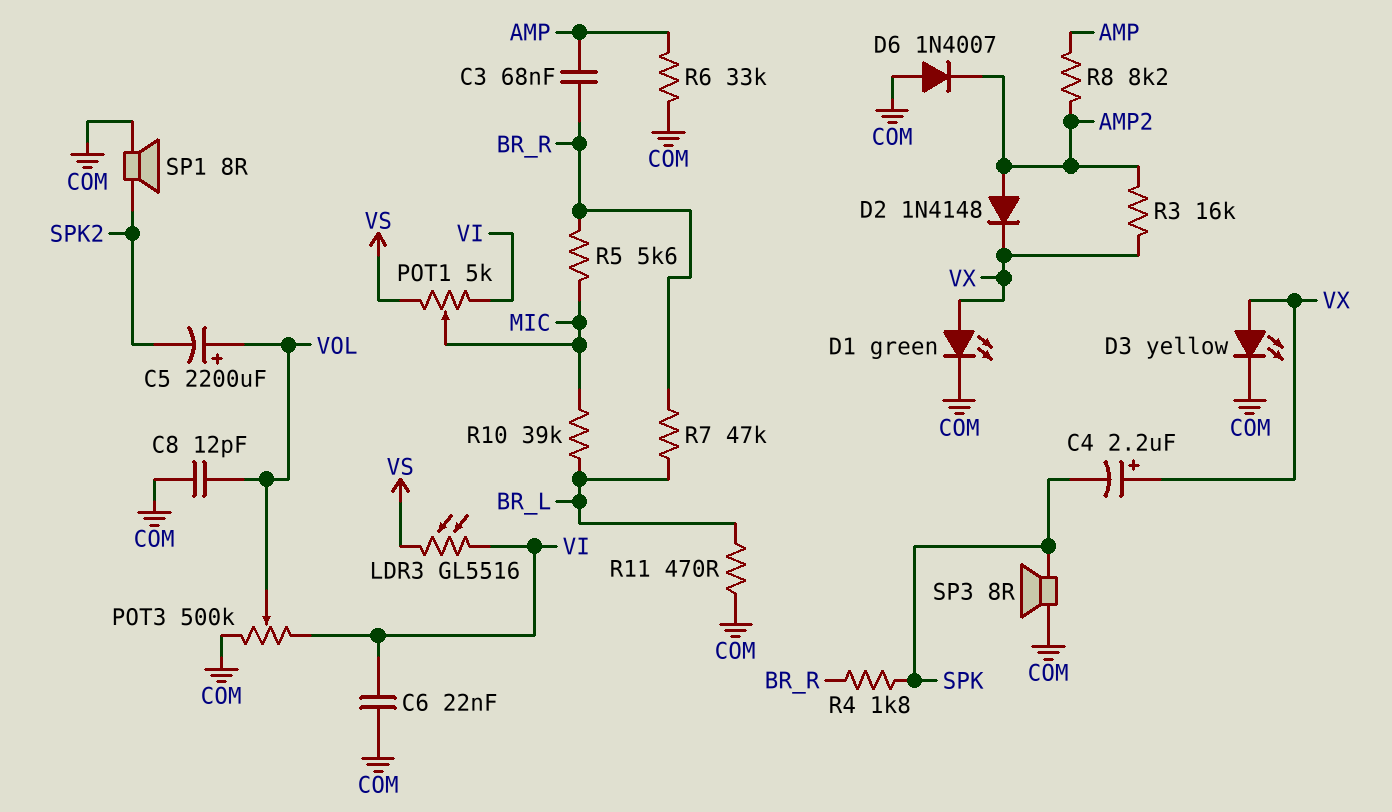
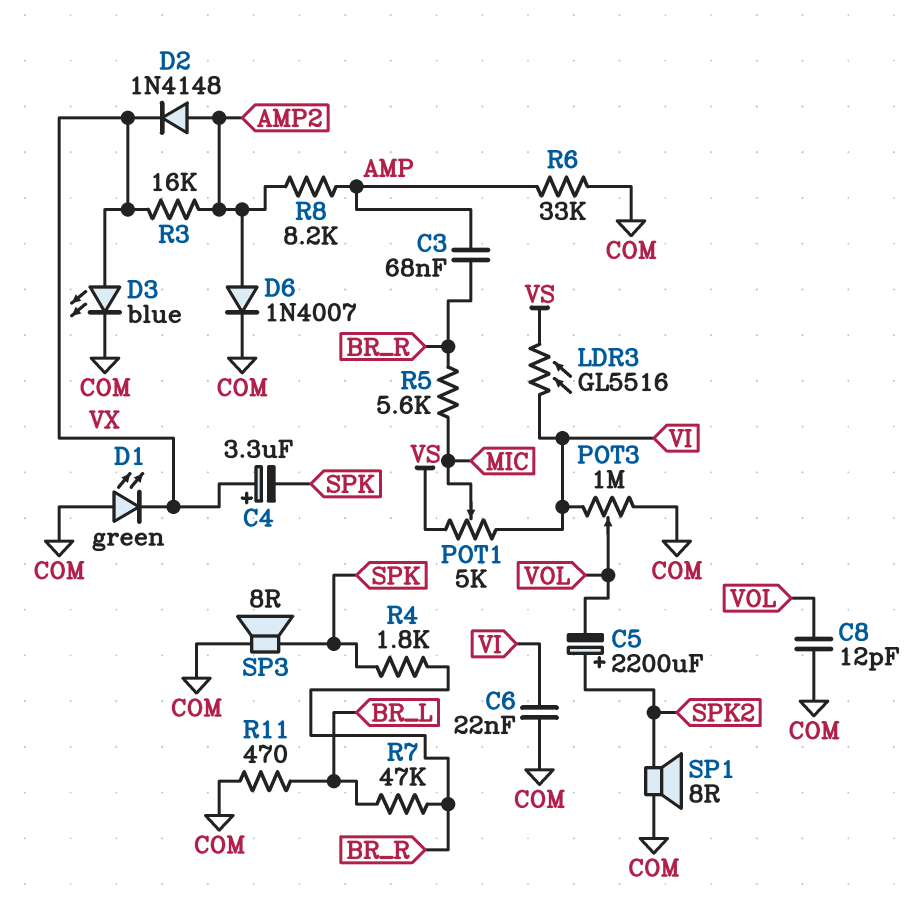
C4: 2.2uF (plus VX, minus SPK) -> 3.3uF (plus VX, minus SPK)
C5: 2200uF (plus VOL, minus SPK2) -> 2200uF (plus SPK2, minus VOL)
D1: LED green (A VX, K COM) -> LED green (A COM, K VX)
D3: LED yellow (A VX, K COM) -> LED blue (A VX, K COM)
D6: diode 1N4007 (A COM, K AMP2) -> diode 1N4007 (A AMP2, K COM)
POT3: 500k (COM, VI, wiper VOL) -> 1M (COM, VI, wiper VOL)
R10: 39k (BR_L, MIC) -> none

